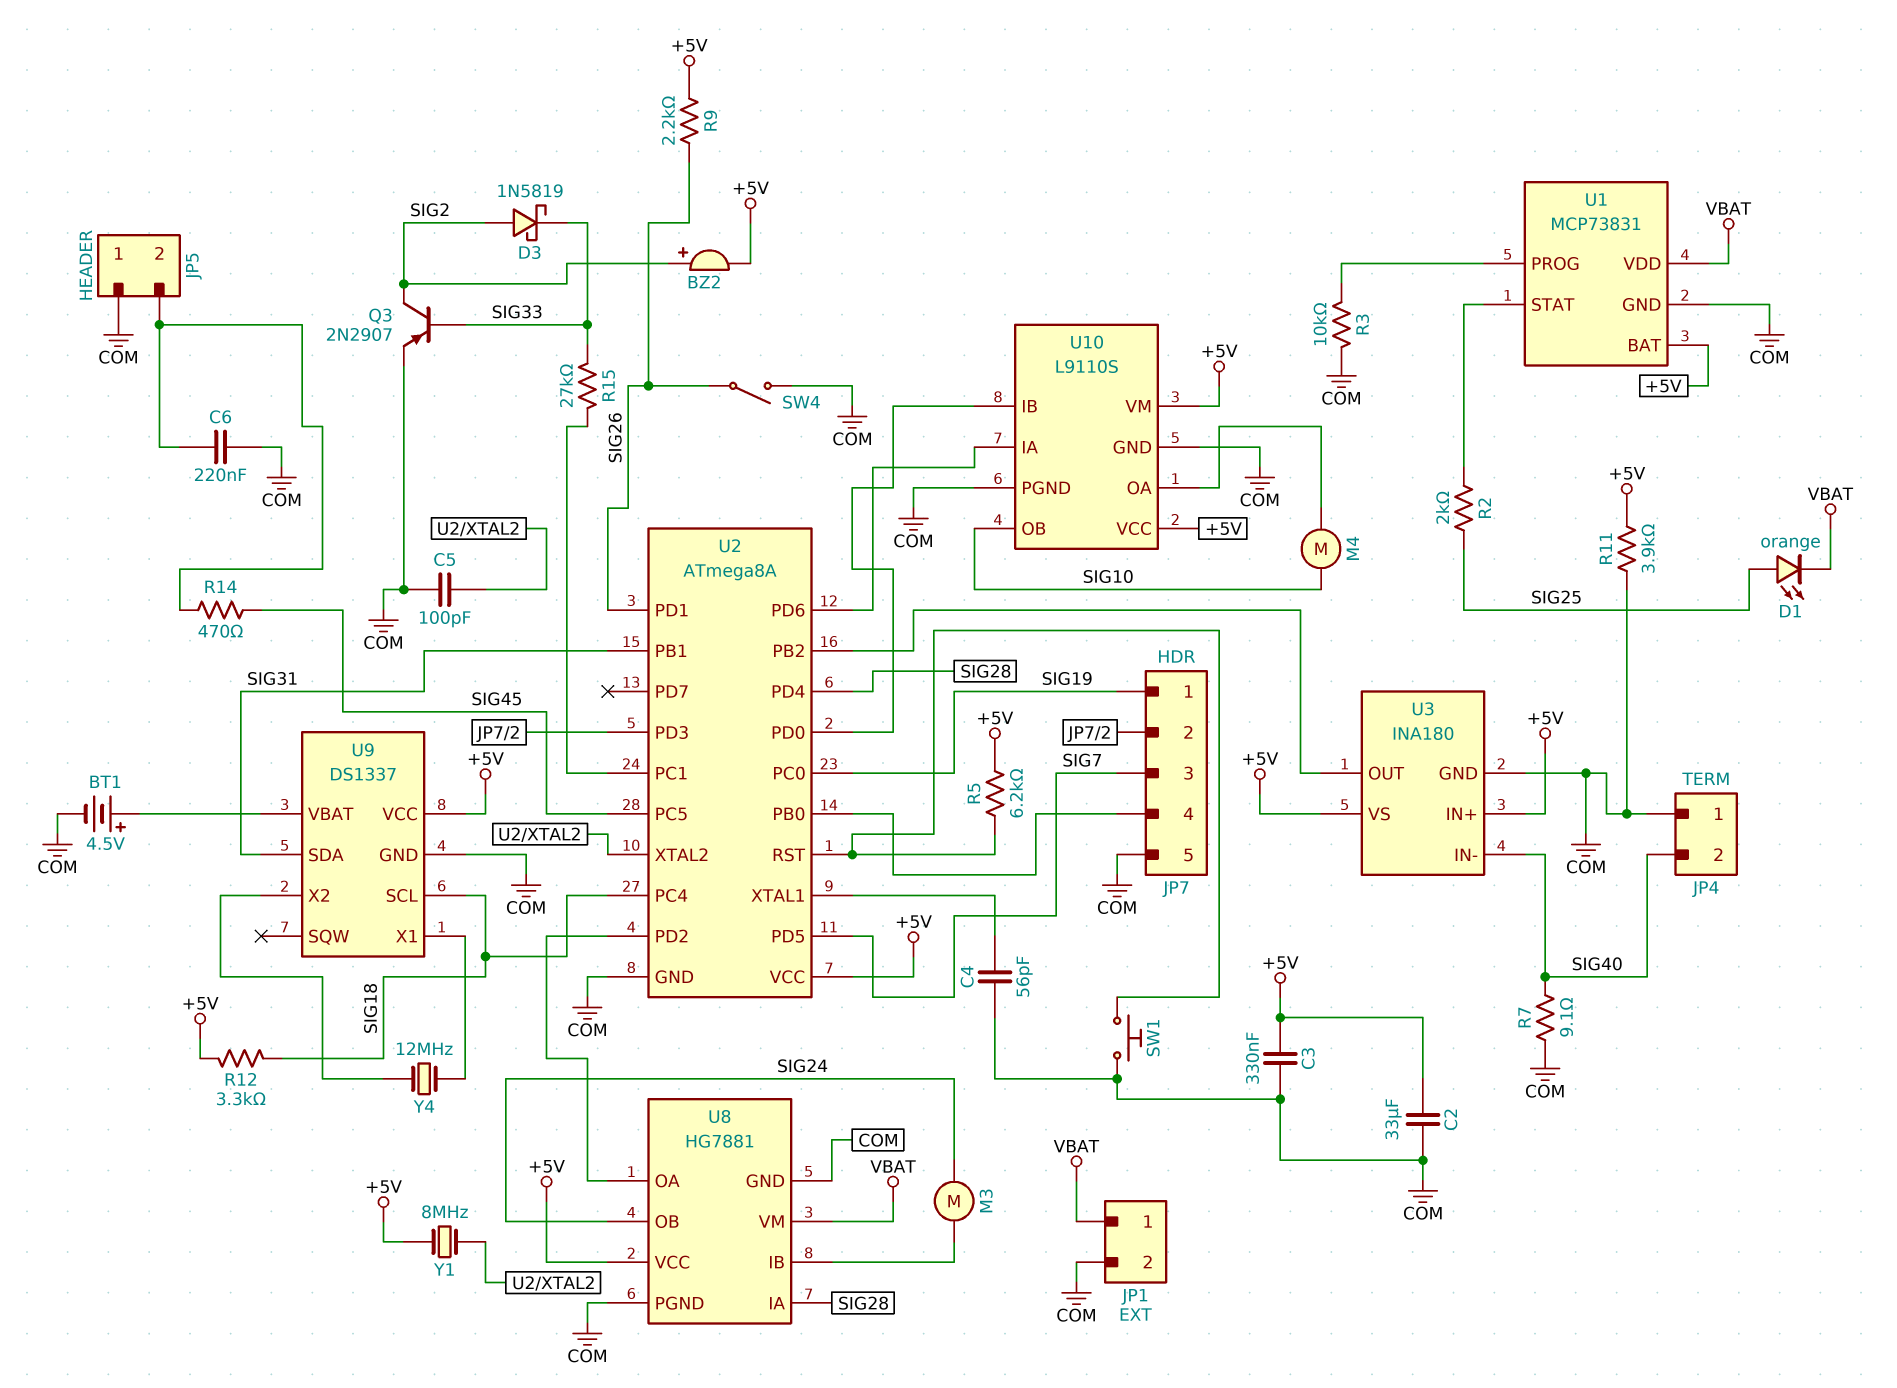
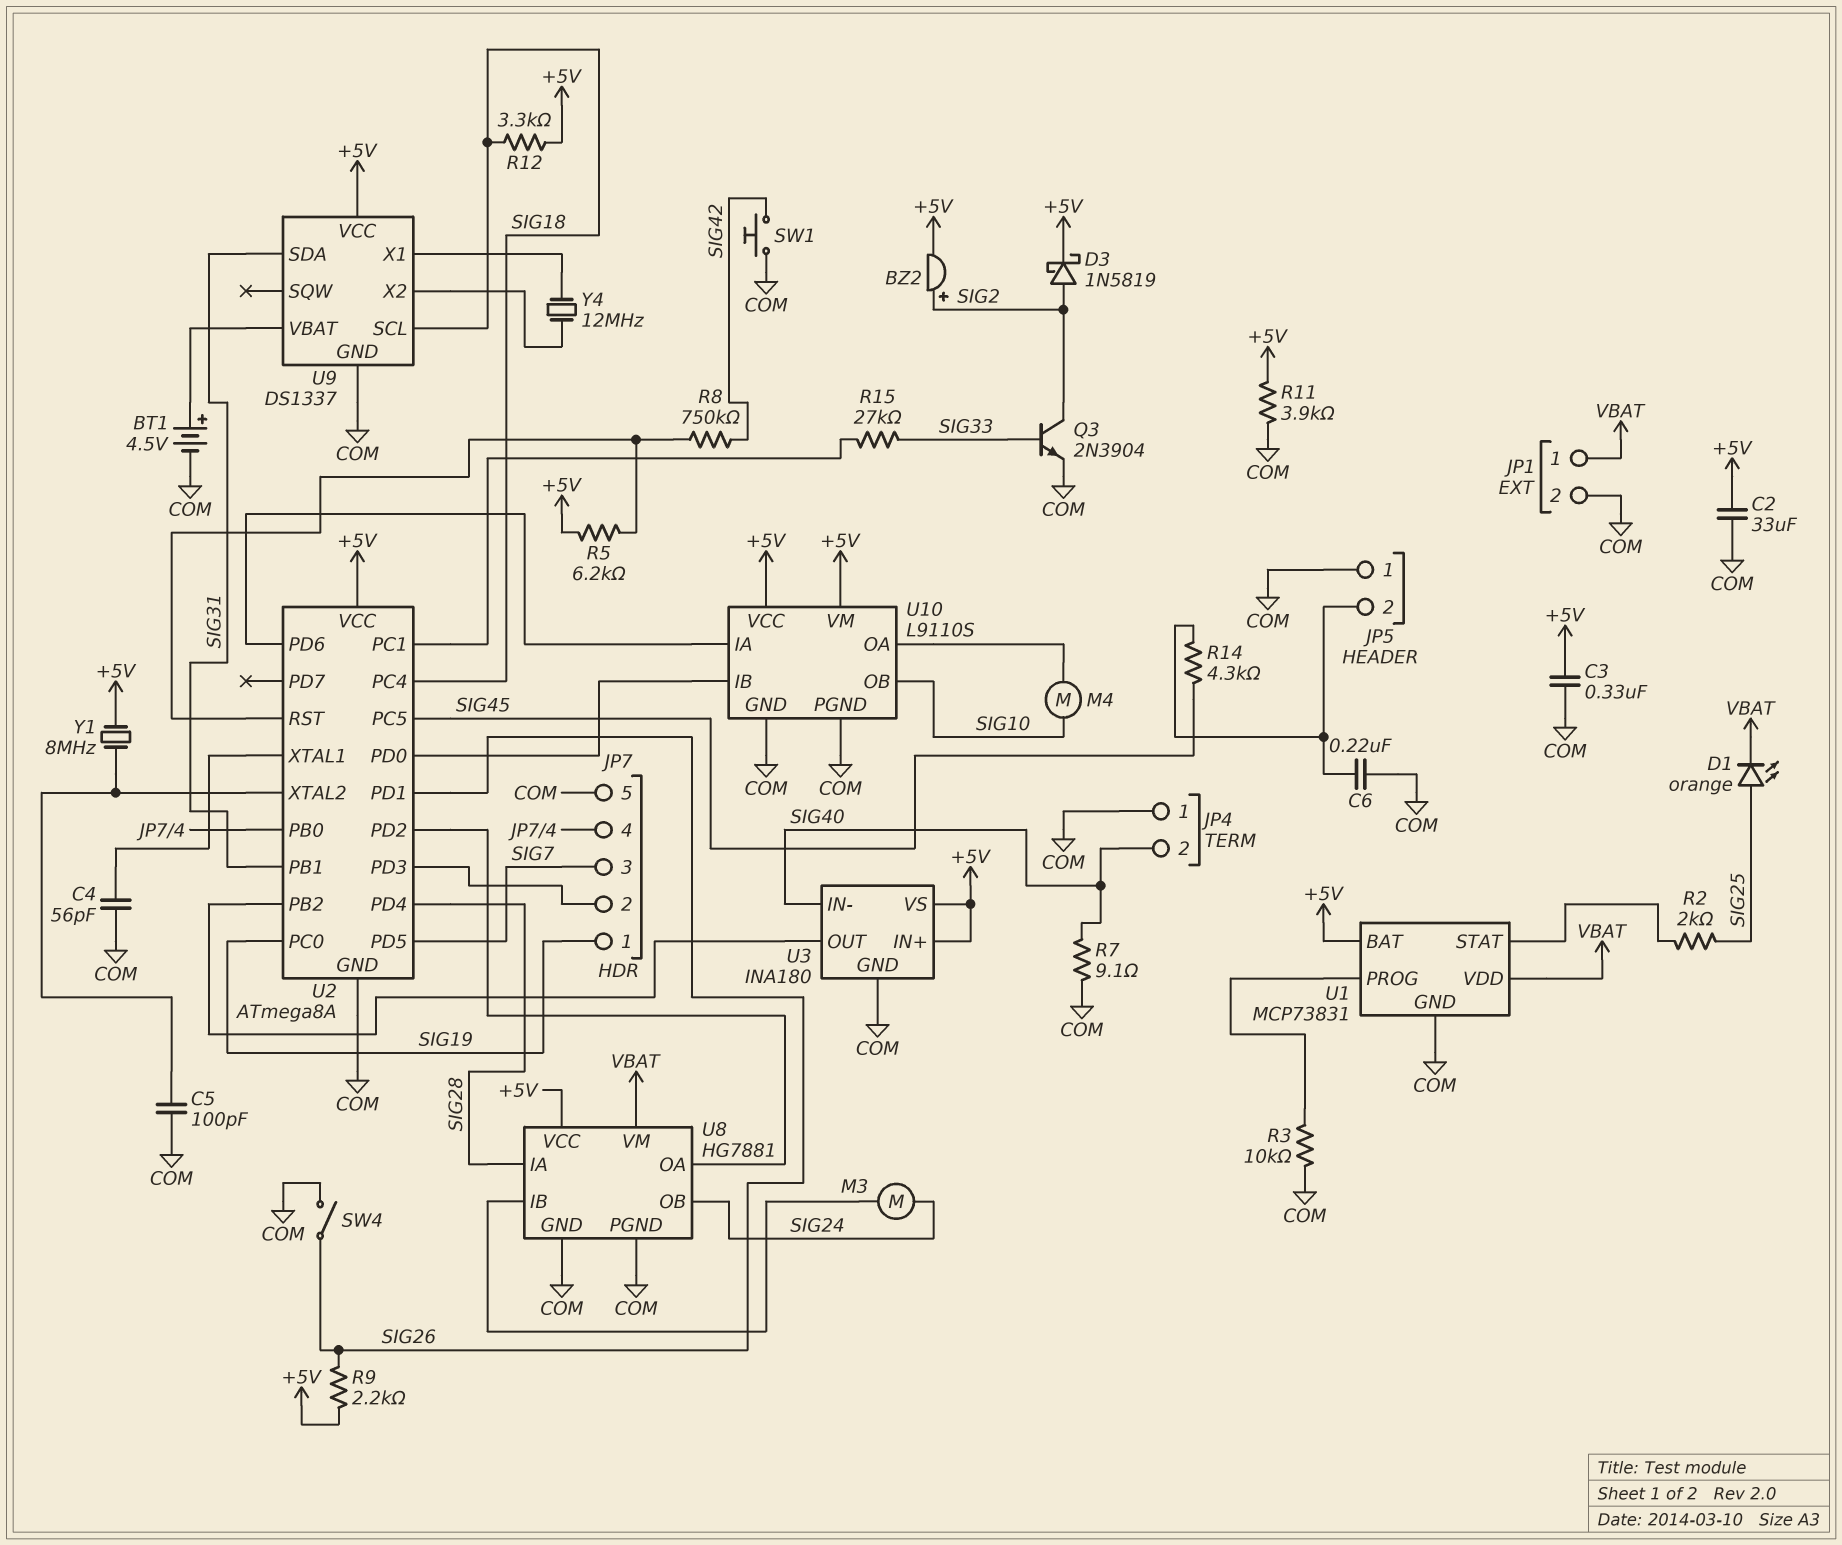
D3: schottky 1N5819 (A SIG2, K SIG33) -> schottky 1N5819 (A SIG2, K +5V)
Q3: PNP 2N2907 (B SIG33, C SIG2, E COM) -> NPN 2N3904 (B SIG33, C SIG2, E COM)
R8: none -> 750k (SIG42, U2/RST)
R14: 470 (JP5/2, SIG45) -> 4.3k (JP5/2, SIG45)
SW1: button (COM, U2/RST) -> button (COM, SIG42)

